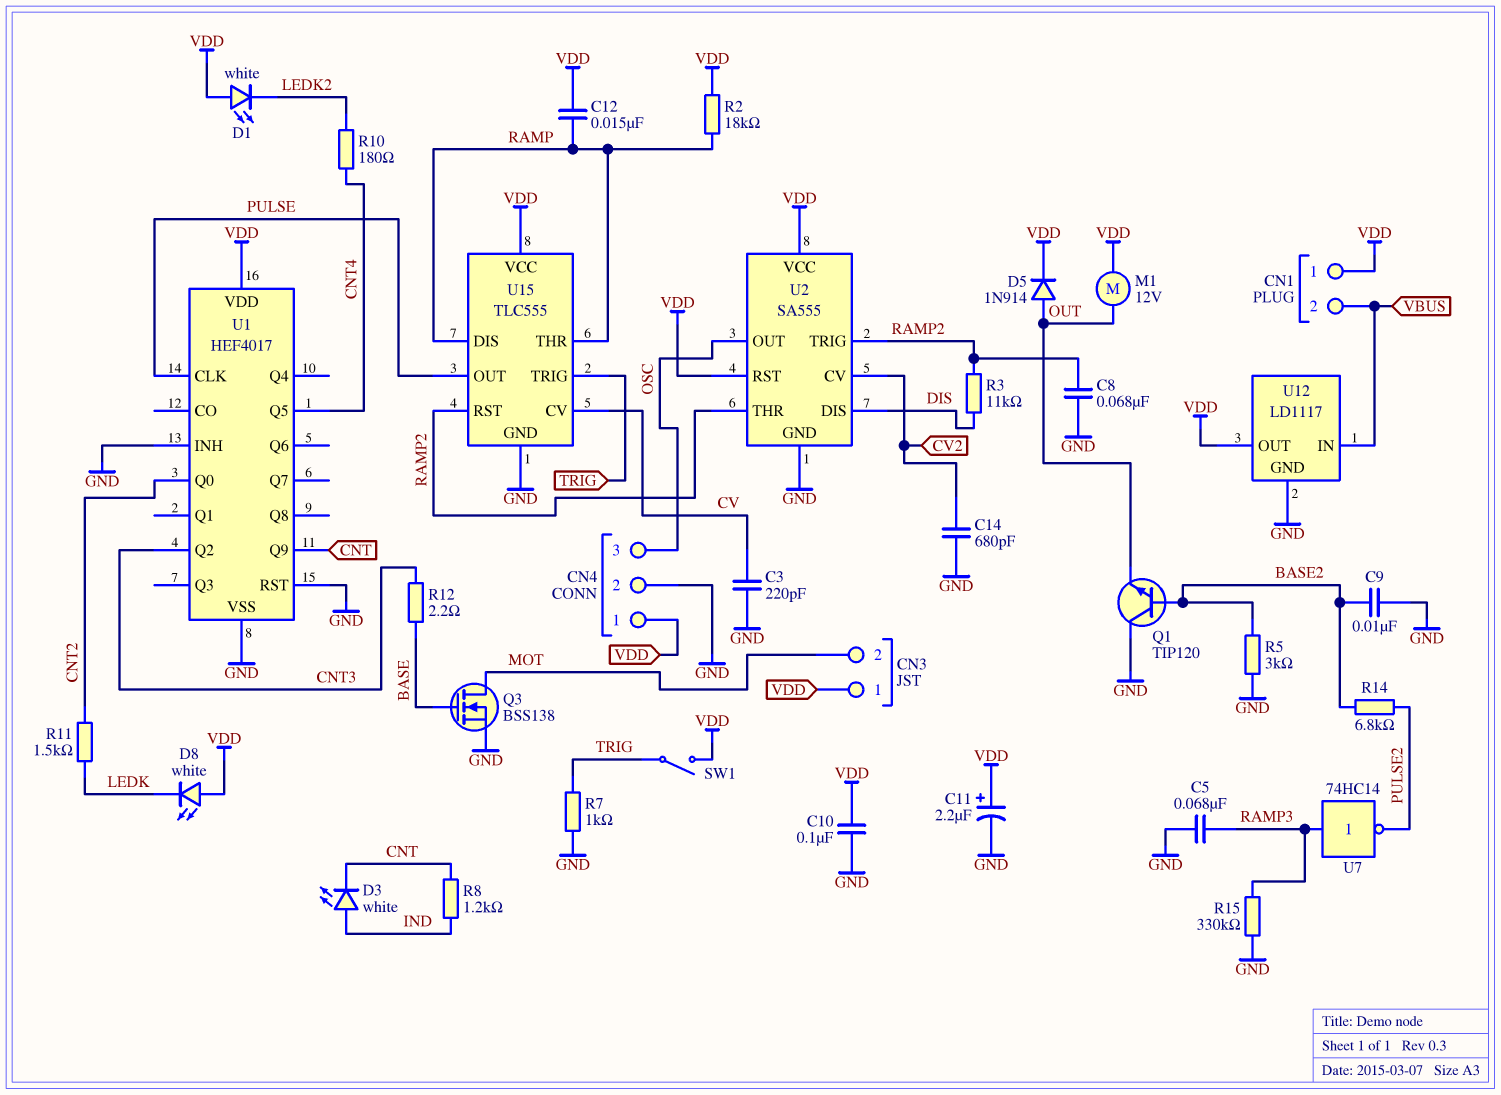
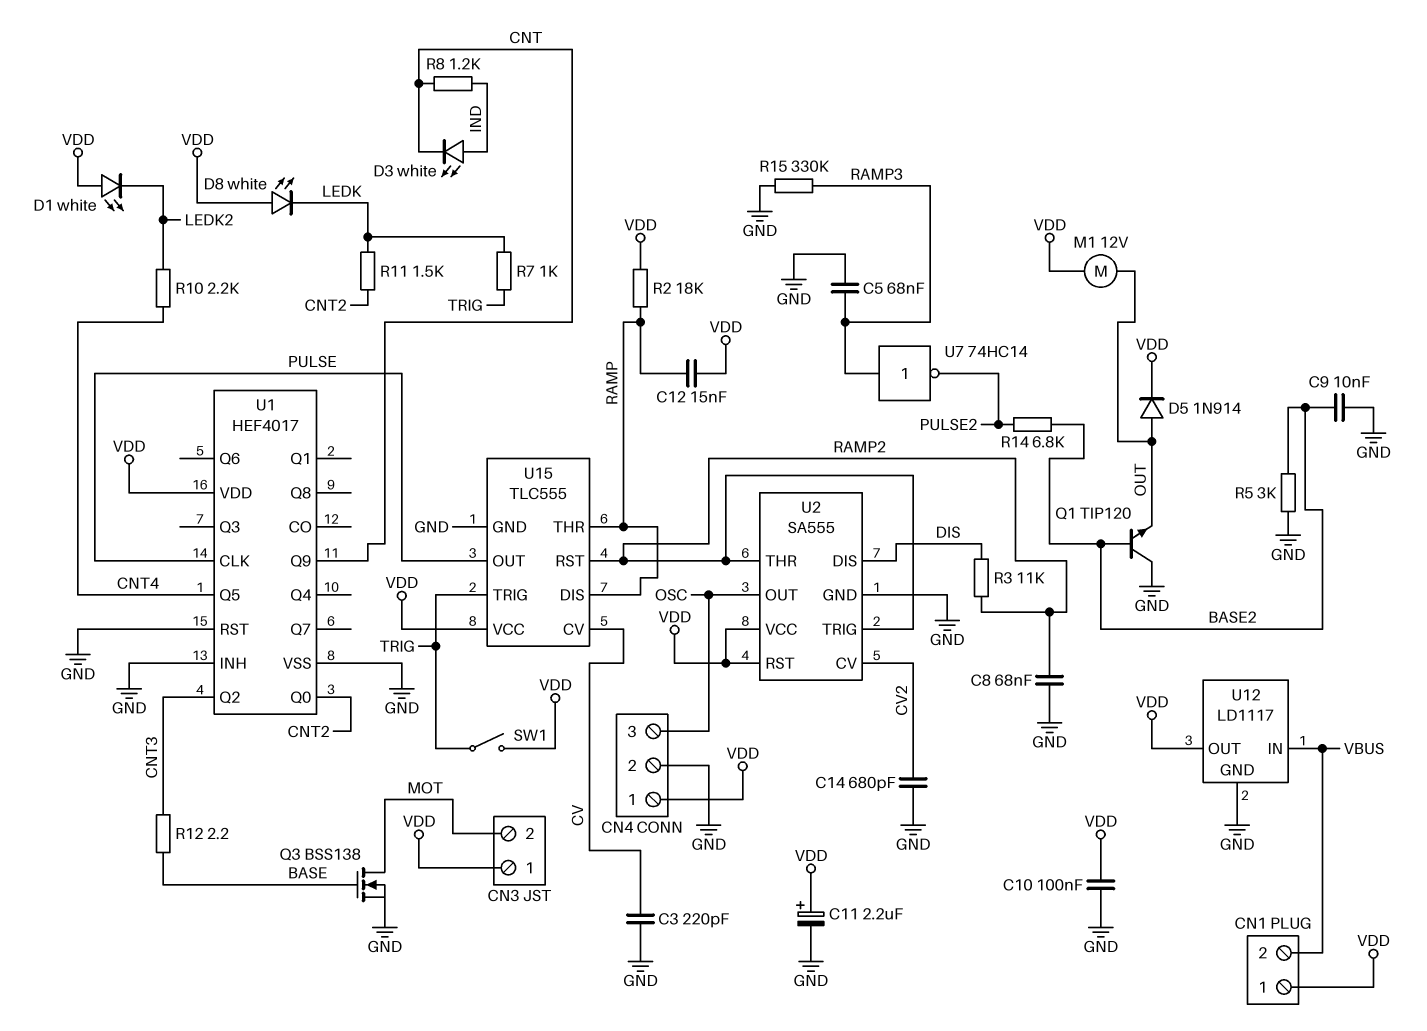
R7: 1k (GND, TRIG) -> 1k (LEDK, TRIG)
R10: 180 (CNT4, LEDK2) -> 2.2k (CNT4, LEDK2)

